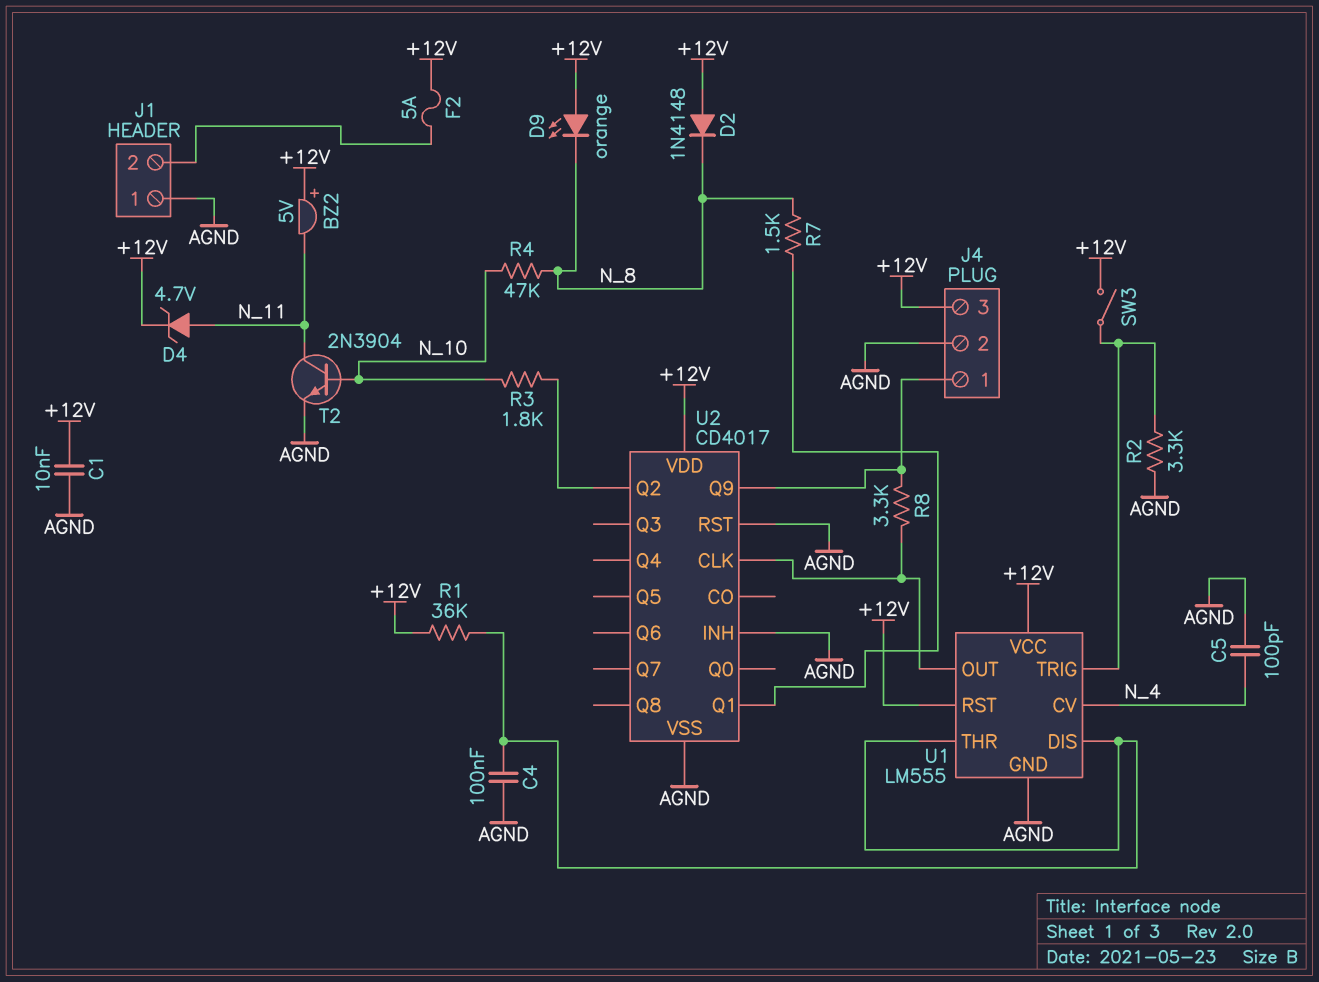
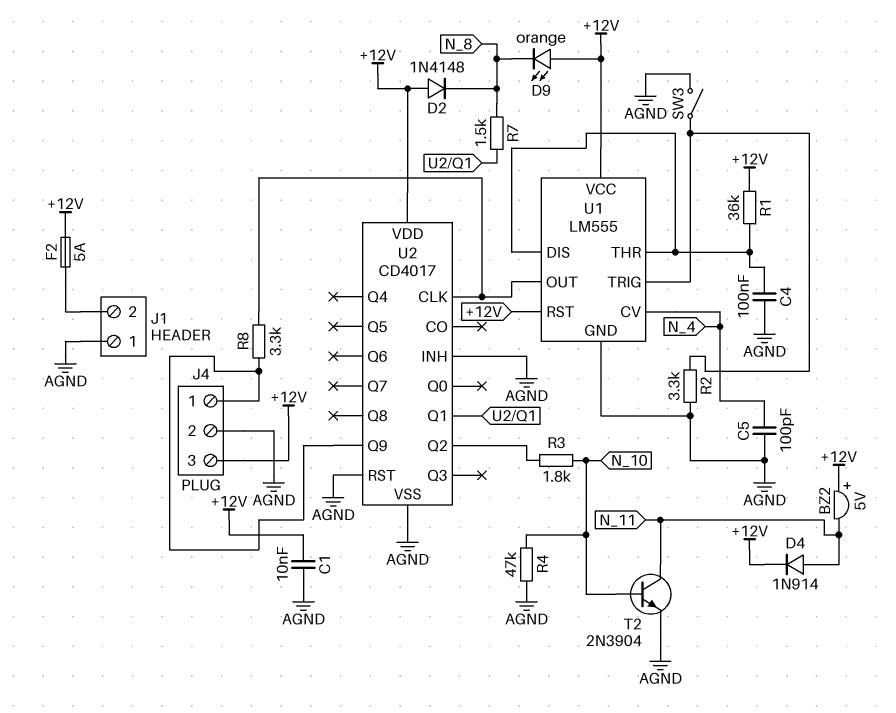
D4: zener 4.7V (A N_11, K +12V) -> diode 1N914 (A N_11, K +12V)
R4: 47k (N_8, N_10) -> 47k (AGND, N_10)
SW3: switch (+12V, U1/TRIG) -> switch (AGND, U1/TRIG)

